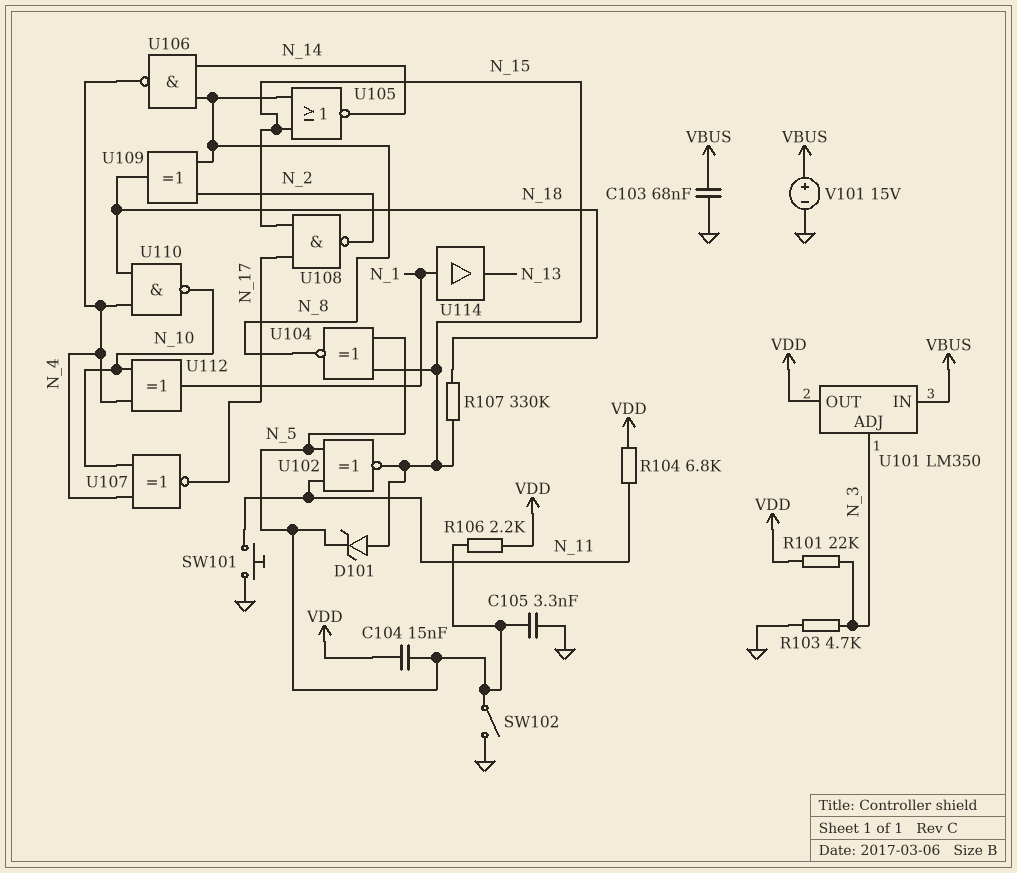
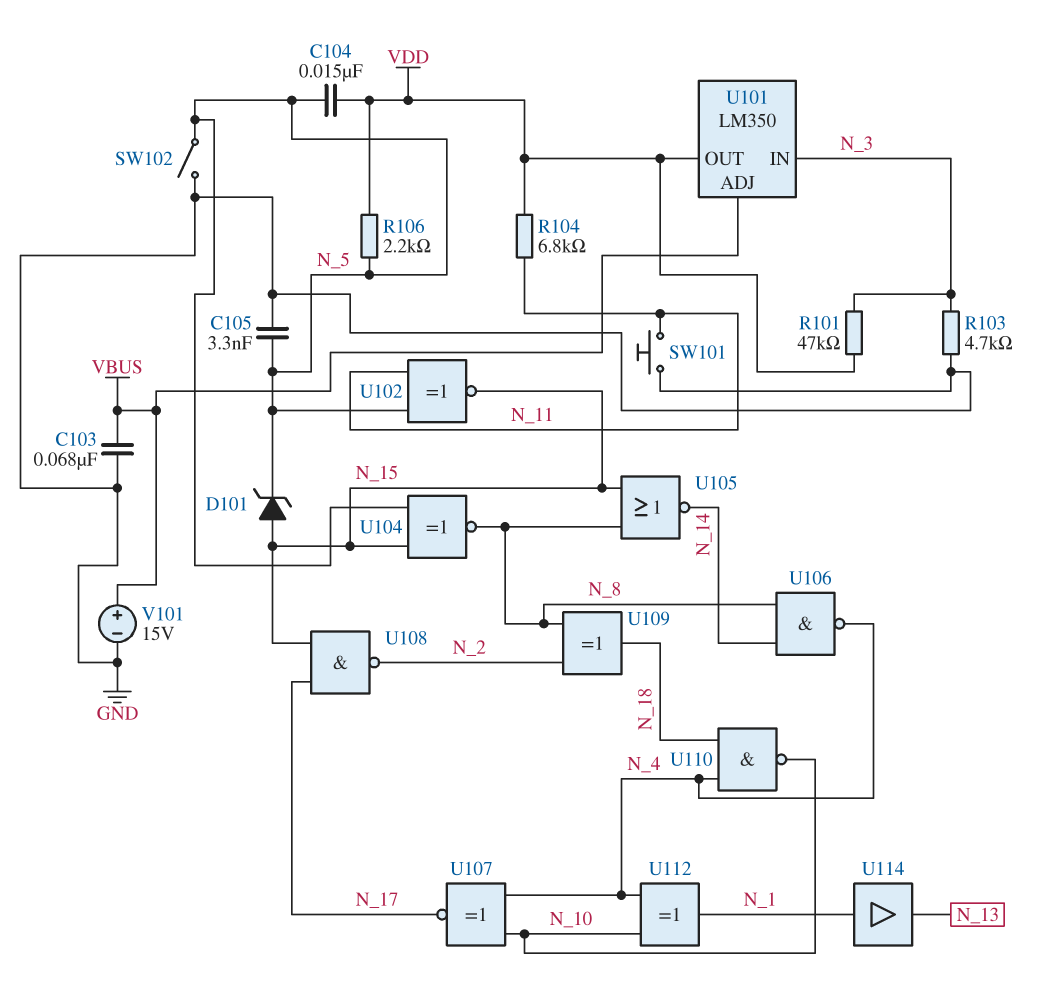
R101: 22k (N_3, VDD) -> 47k (N_3, VDD)
R107: 330k (N_15, N_18) -> none
U101 pin ADJ: N_3 -> VBUS
U101 pin IN: VBUS -> N_3

